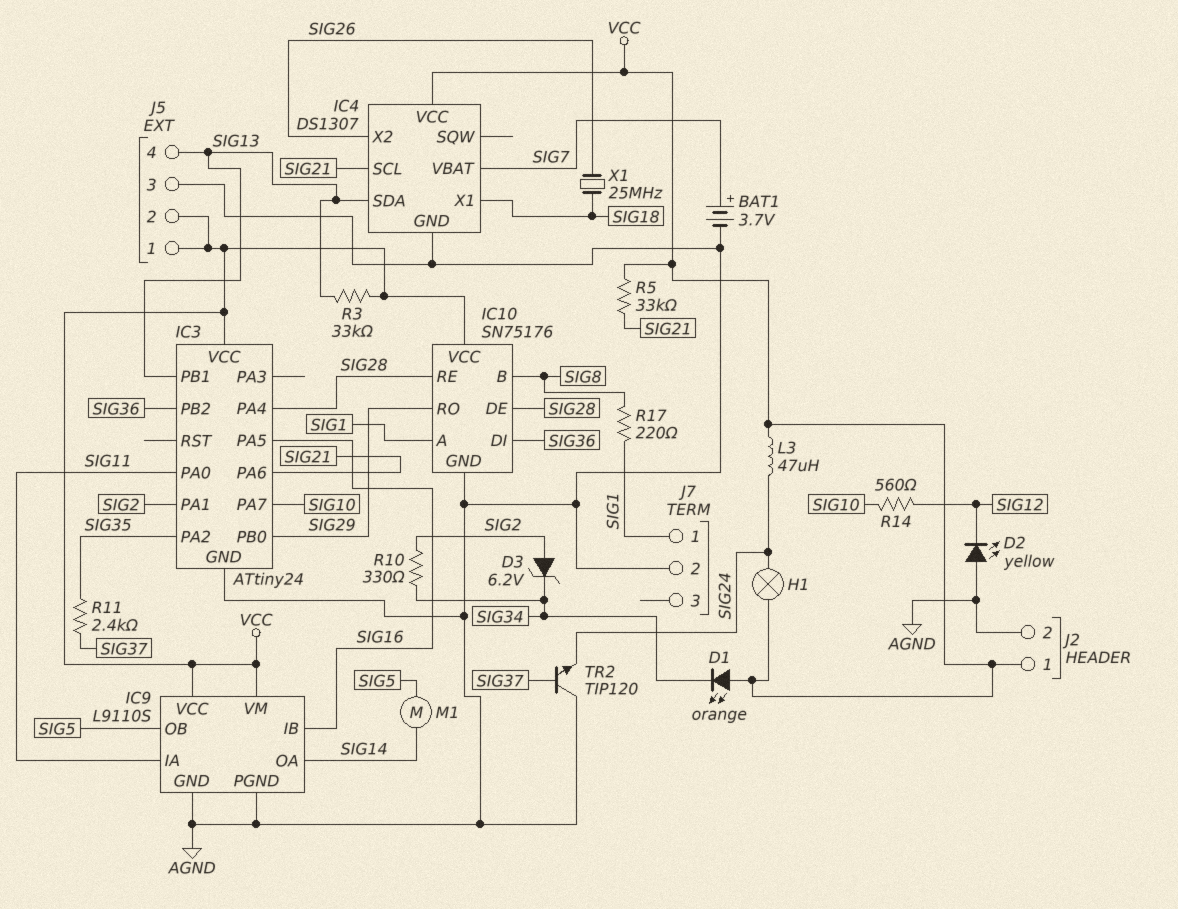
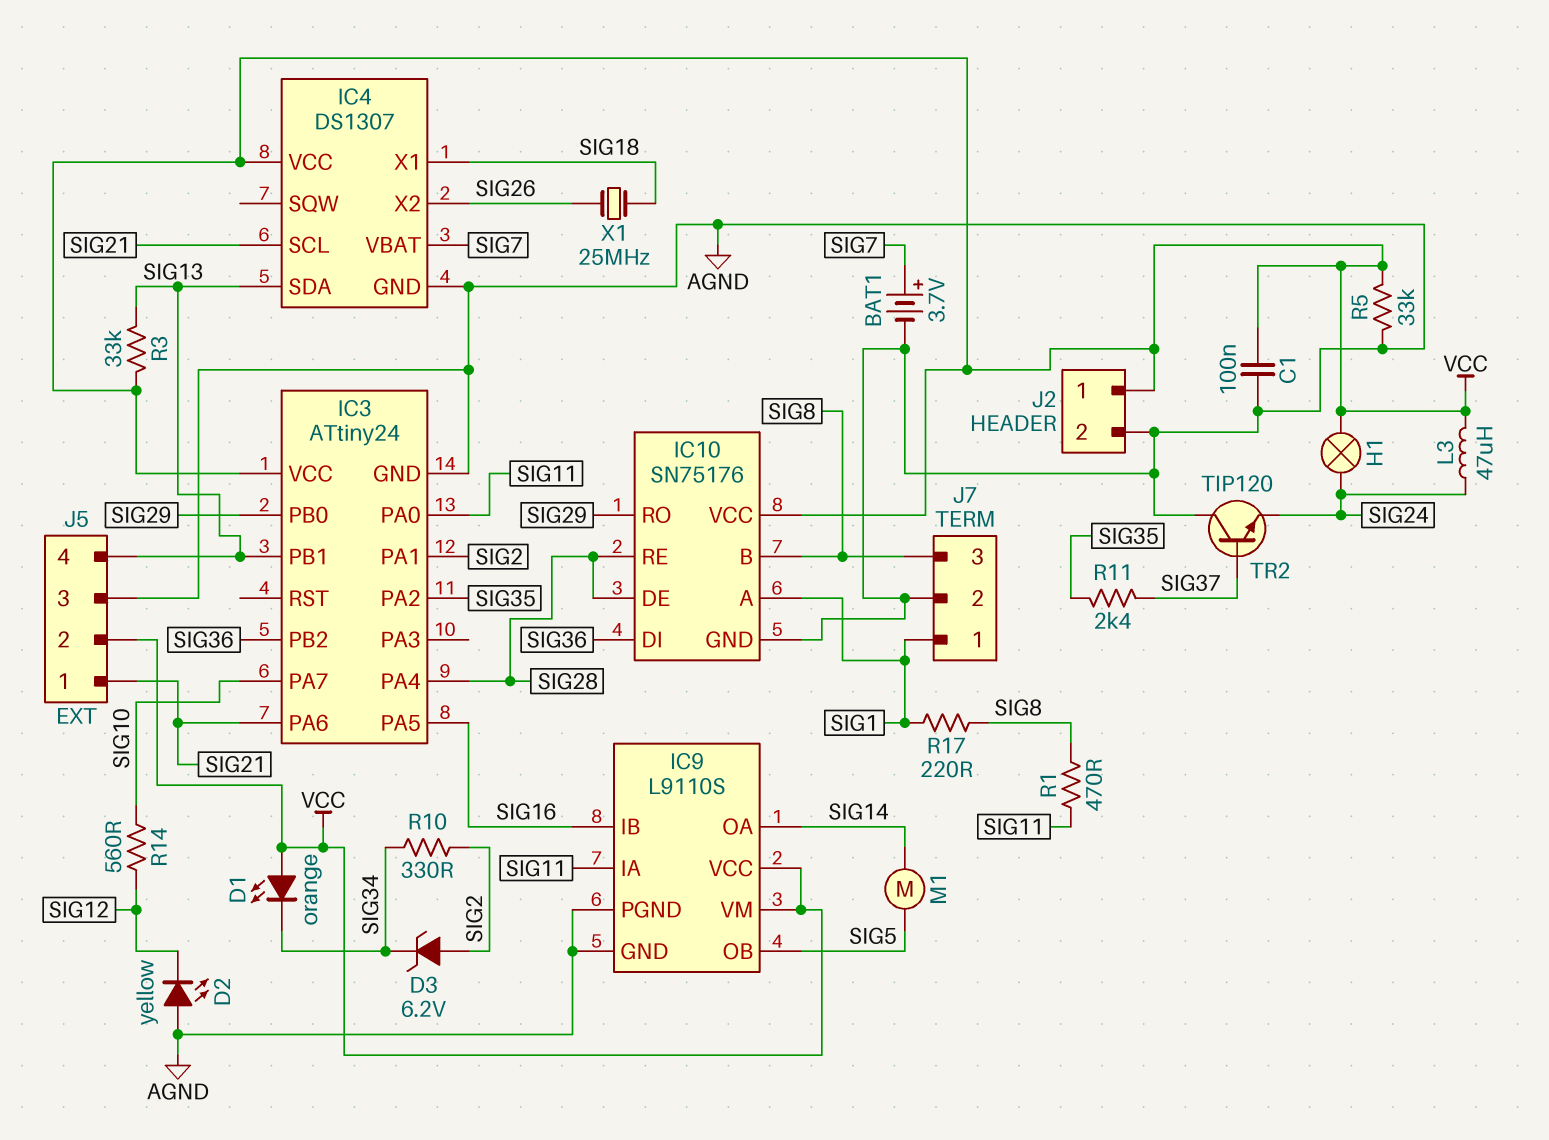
C1: none -> 100nF (AGND, VCC)
J5 pin 1: VCC -> SIG21
J7 pin 3: none -> SIG8
R1: none -> 470 (SIG8, SIG11)
R5: 33k (SIG21, VCC) -> 33k (AGND, VCC)

